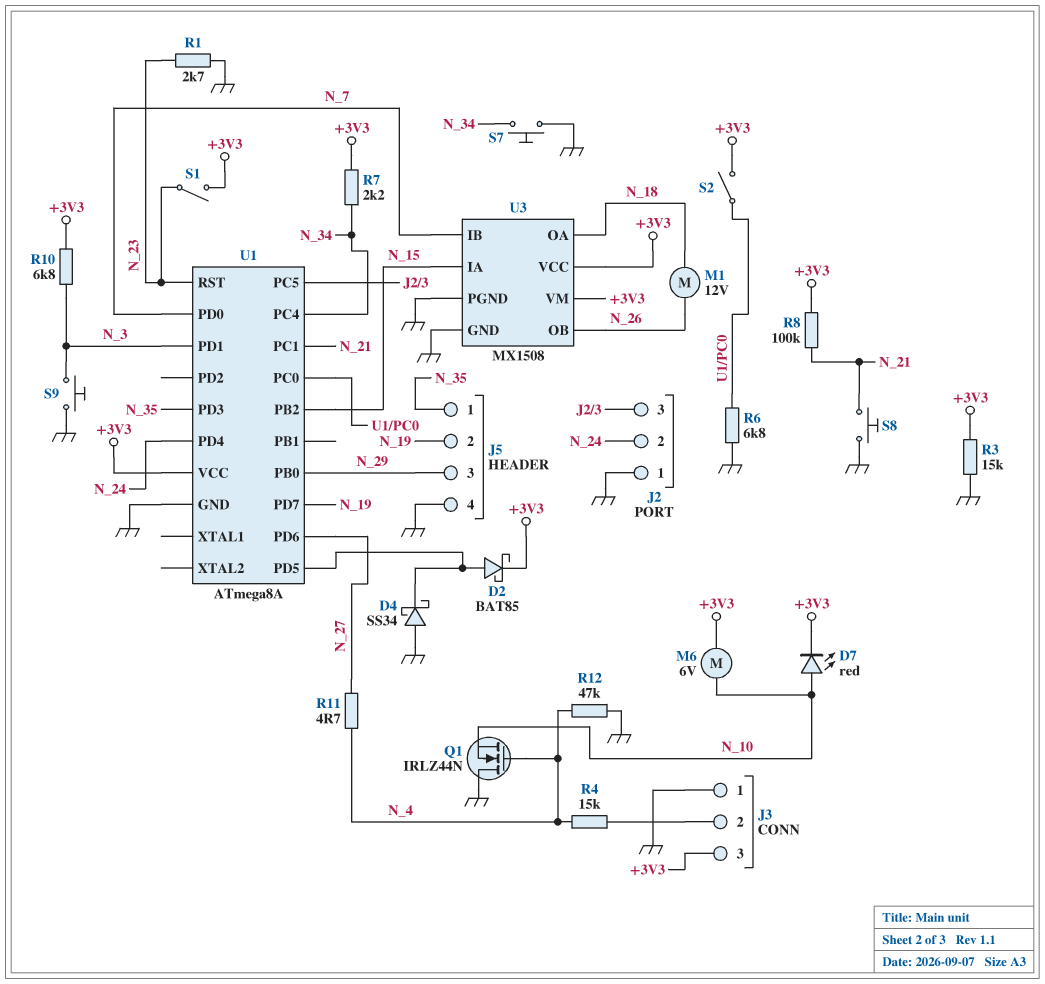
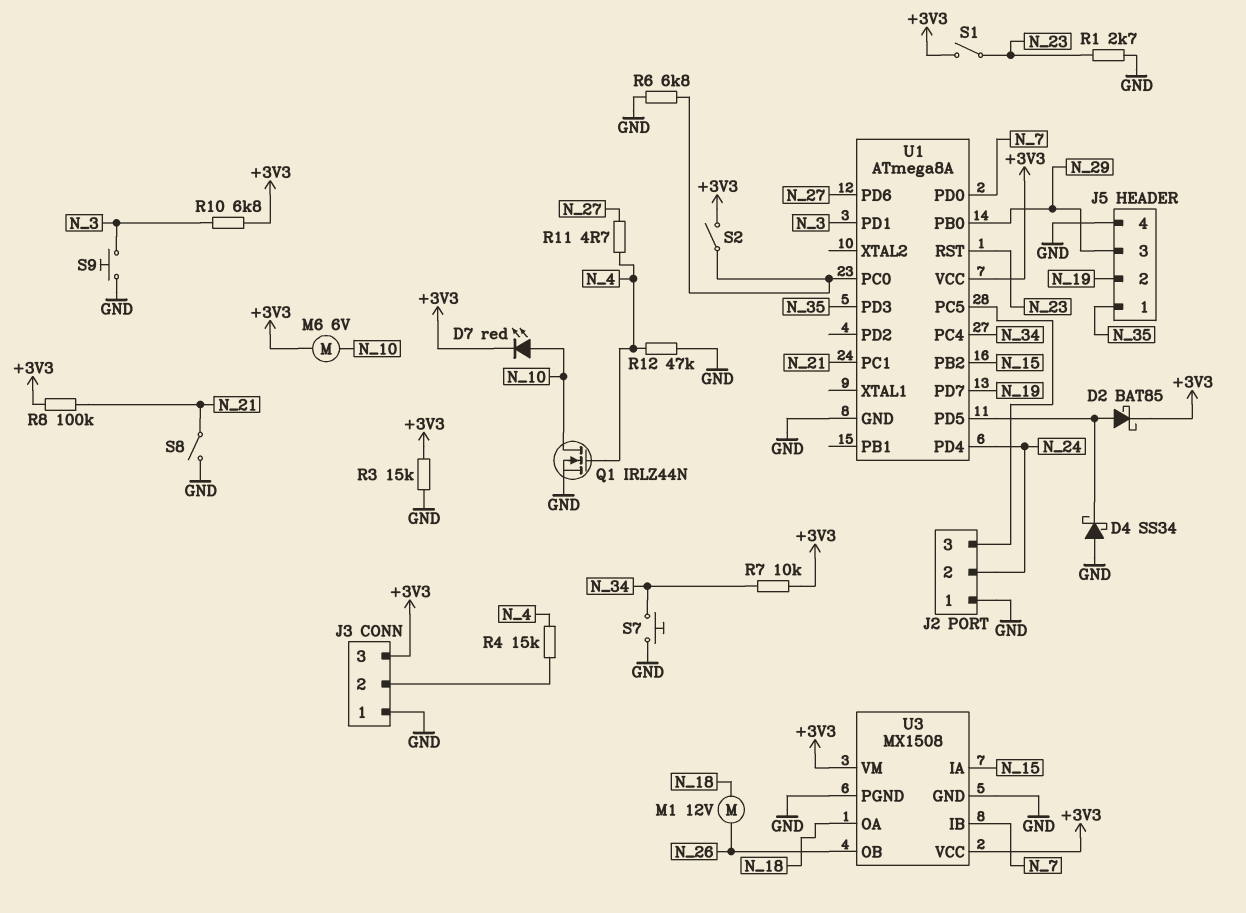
Q1: NMOS IRLZ44N (G N_4, D GND, S N_10) -> NMOS IRLZ44N (G N_4, D N_10, S GND)
R7: 2.2k (+3V3, N_34) -> 10k (+3V3, N_34)
S8: button (GND, N_21) -> switch (GND, N_21)

